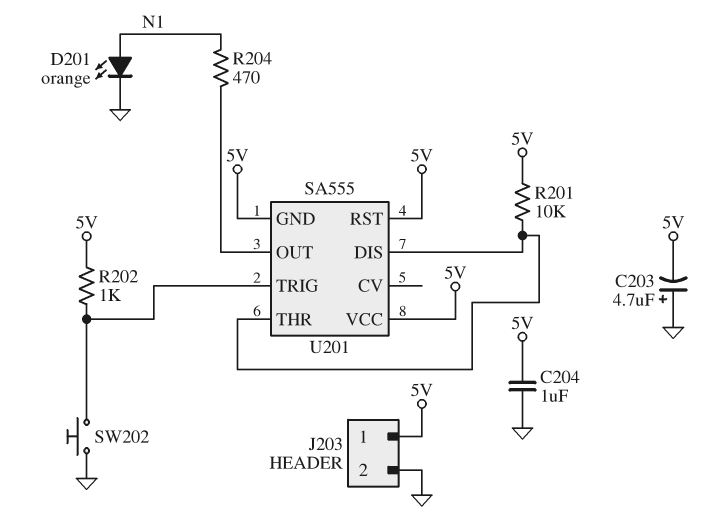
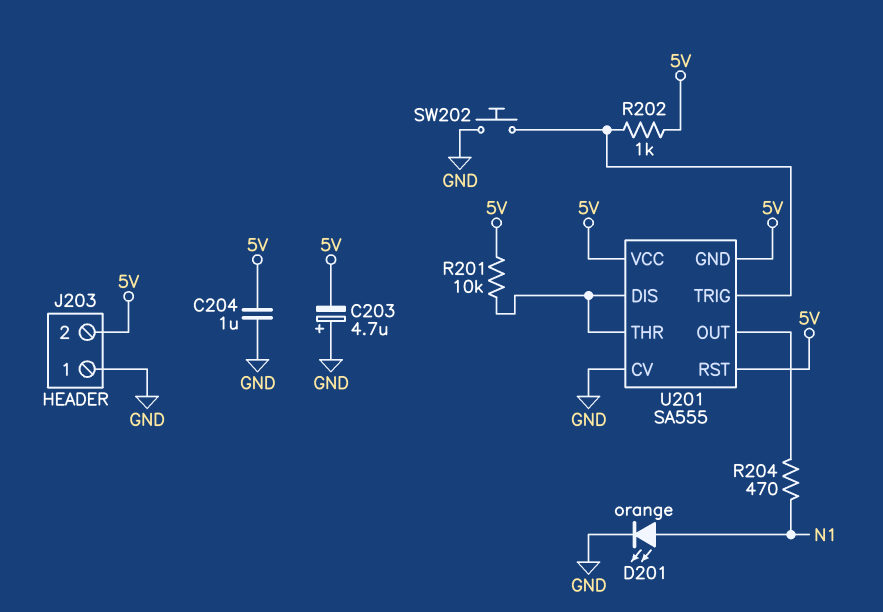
J203 pin 1: 5V -> GND
J203 pin 2: GND -> 5V
U201 pin CV: none -> GND

